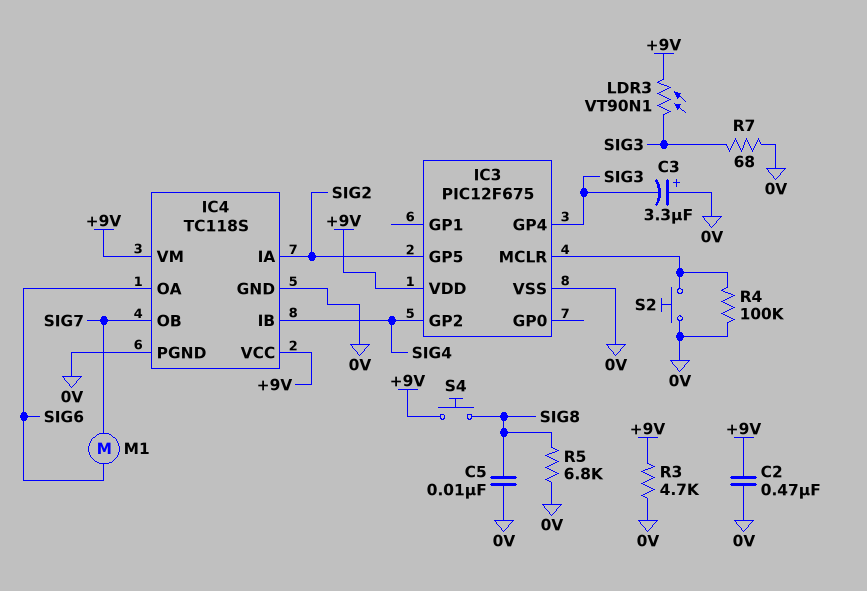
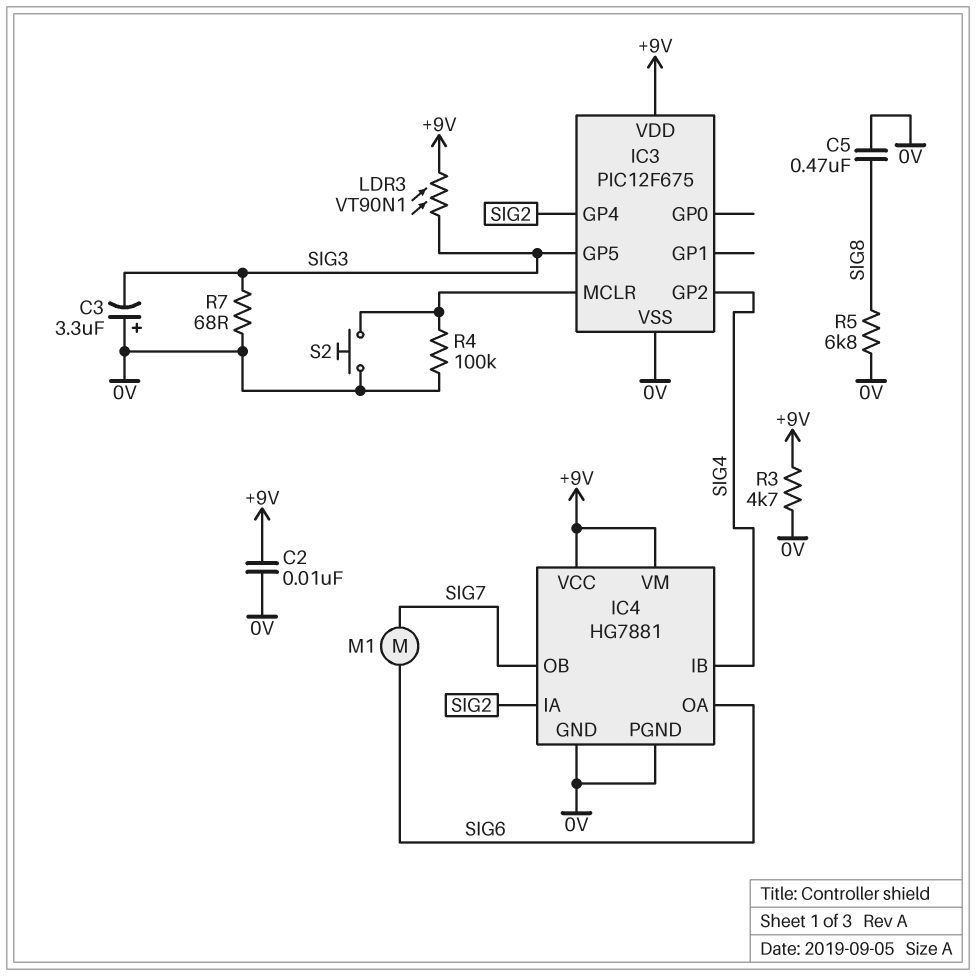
C2: 470nF (+9V, 0V) -> 10nF (+9V, 0V)
C5: 10nF (0V, SIG8) -> 470nF (0V, SIG8)
IC3 pin GP4: SIG3 -> SIG2
IC3 pin GP5: SIG2 -> SIG3
IC4: TC118S -> HG7881
S4: button (+9V, SIG8) -> none

